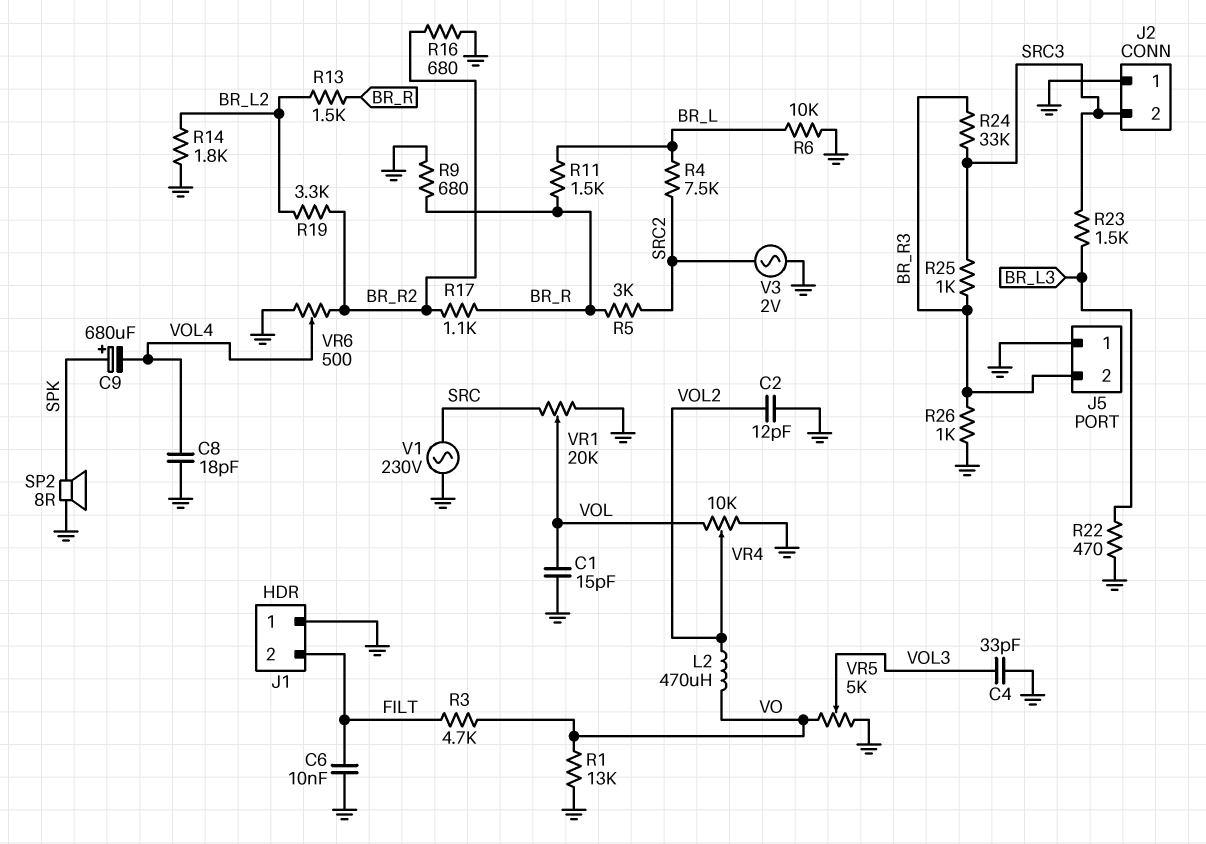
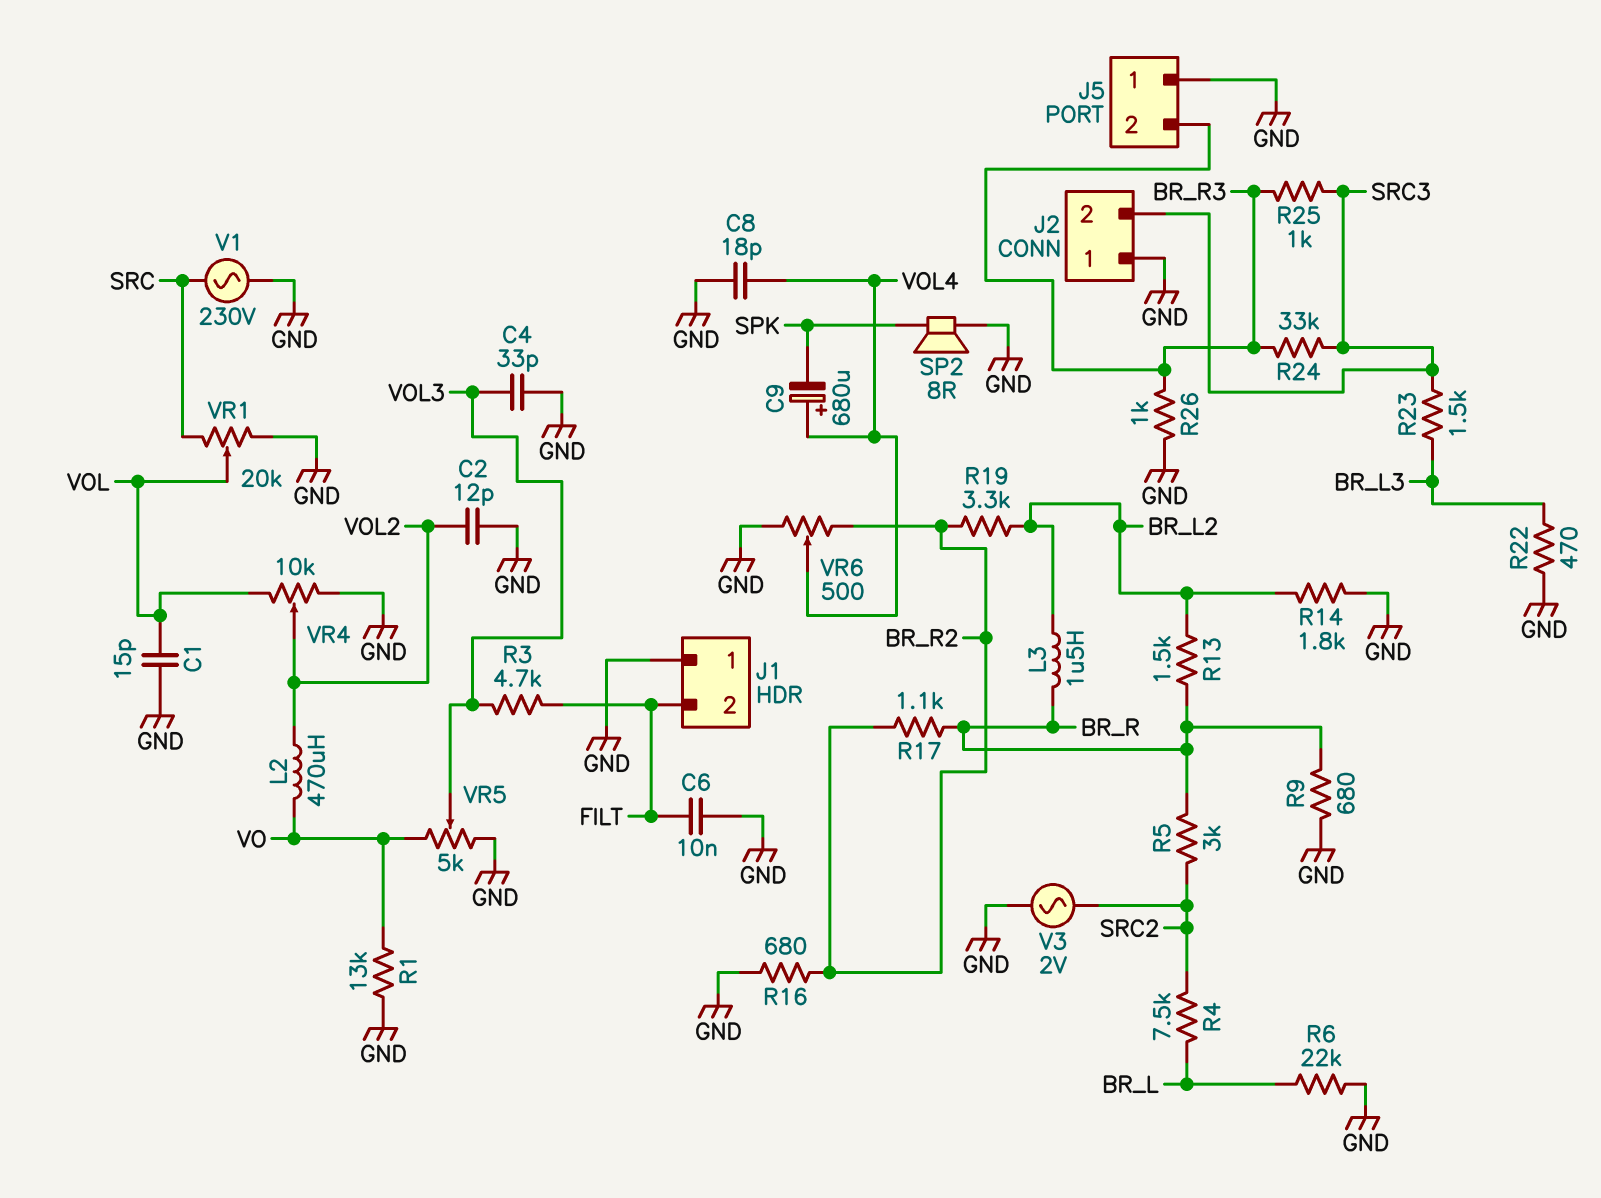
C9: 680uF (plus SPK, minus VOL4) -> 680uF (plus VOL4, minus SPK)
L3: none -> 1.5uH (BR_L2, BR_R)
R3: 4.7k (FILT, VO) -> 4.7k (FILT, VOL3)
R6: 10k (BR_L, GND) -> 22k (BR_L, GND)
R11: 1.5k (BR_L, BR_R) -> none

